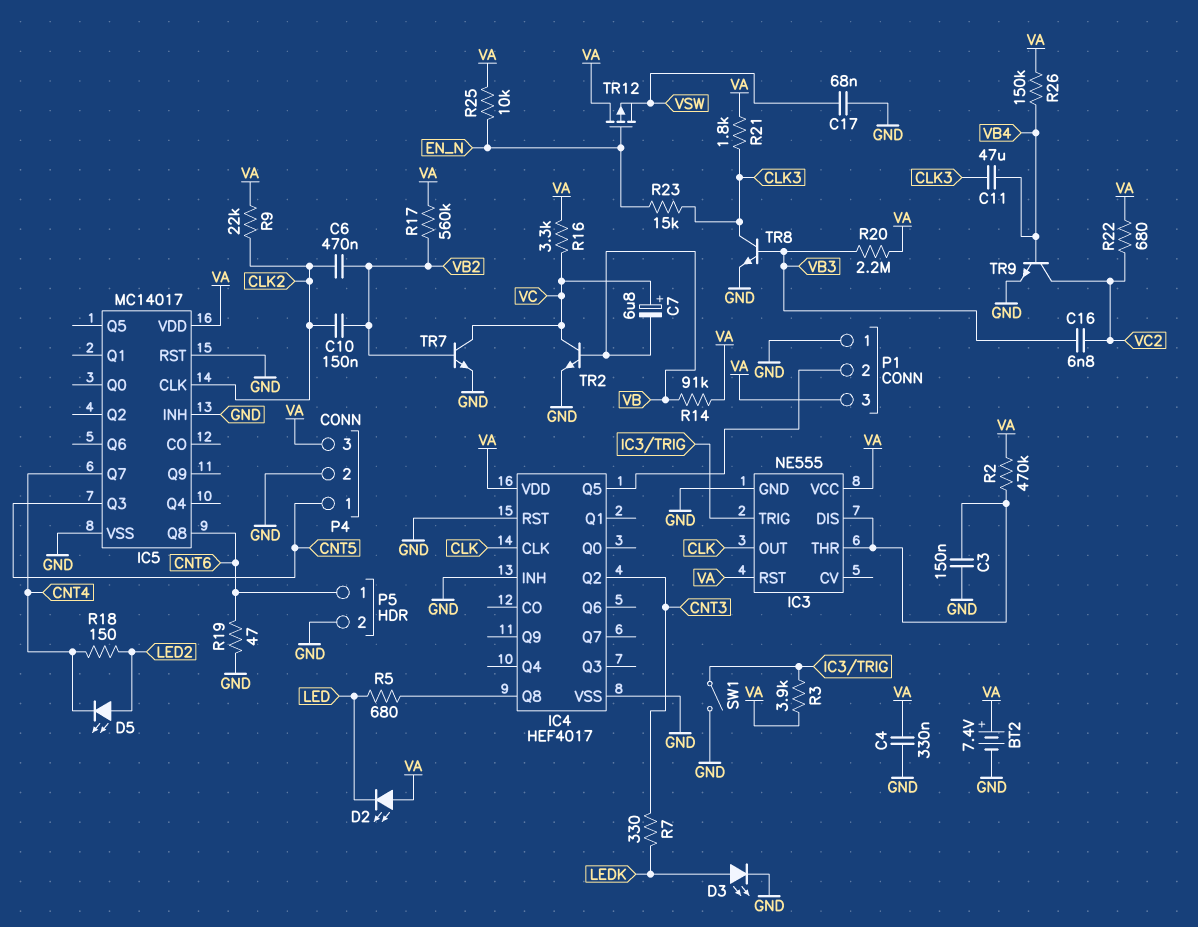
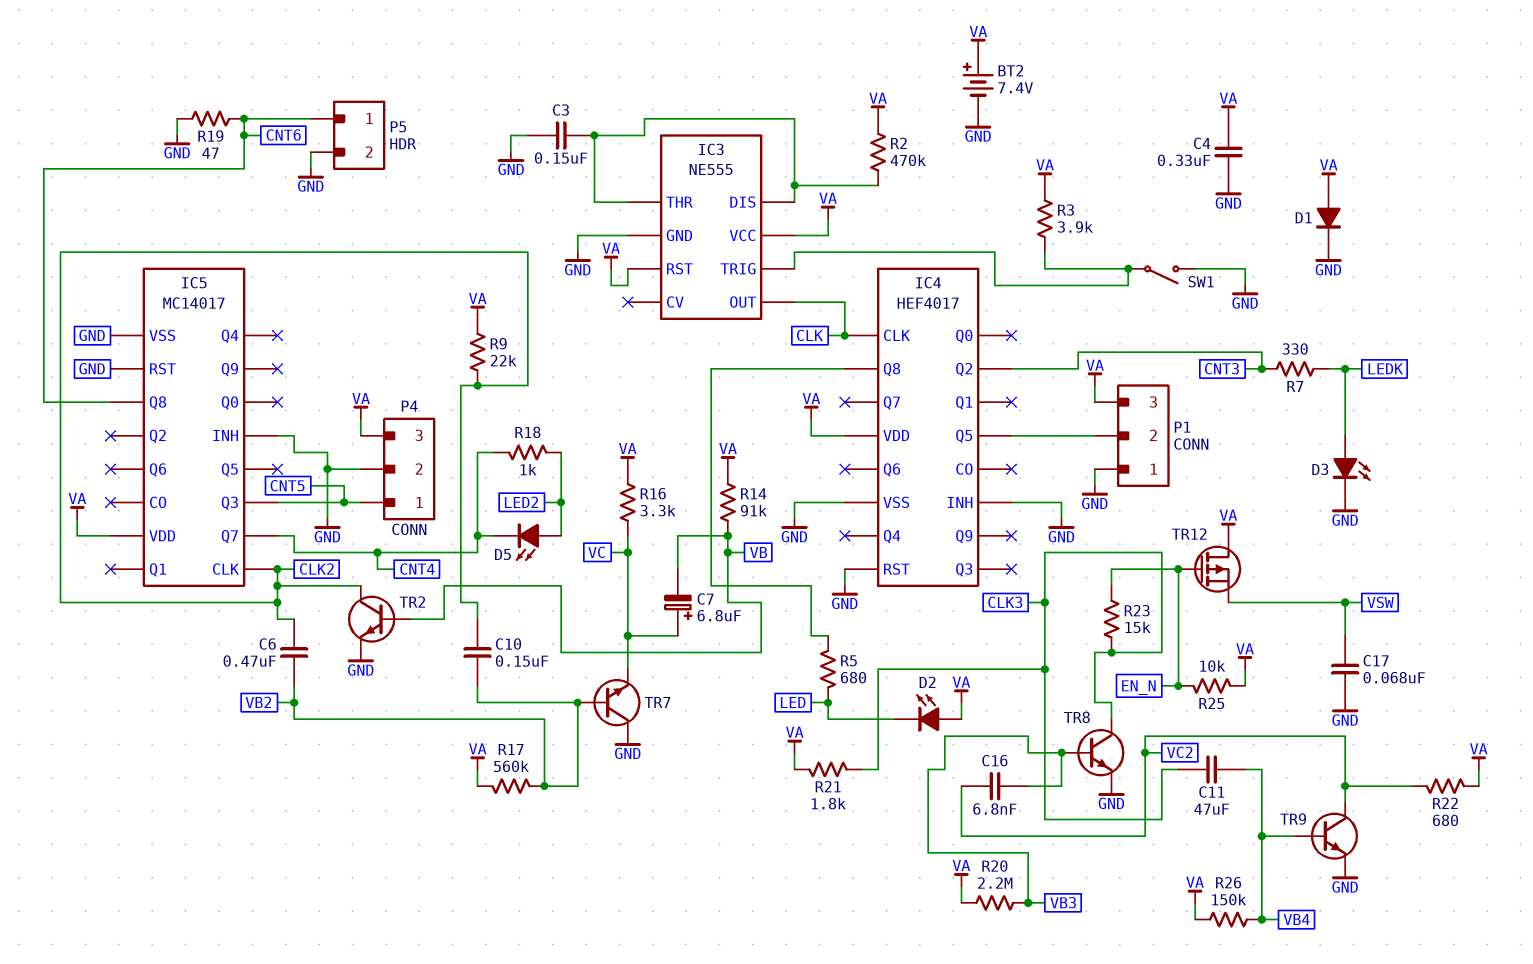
D1: none -> diode (A VA, K GND)
R18: 150 (CNT4, LED2) -> 1k (CNT4, LED2)
TR2: NPN (B VB, C VC, E GND) -> NPN (B VB, C CLK2, E GND)
TR7: NPN (B VB2, C VC, E GND) -> NPN (B VB2, C GND, E VC)

